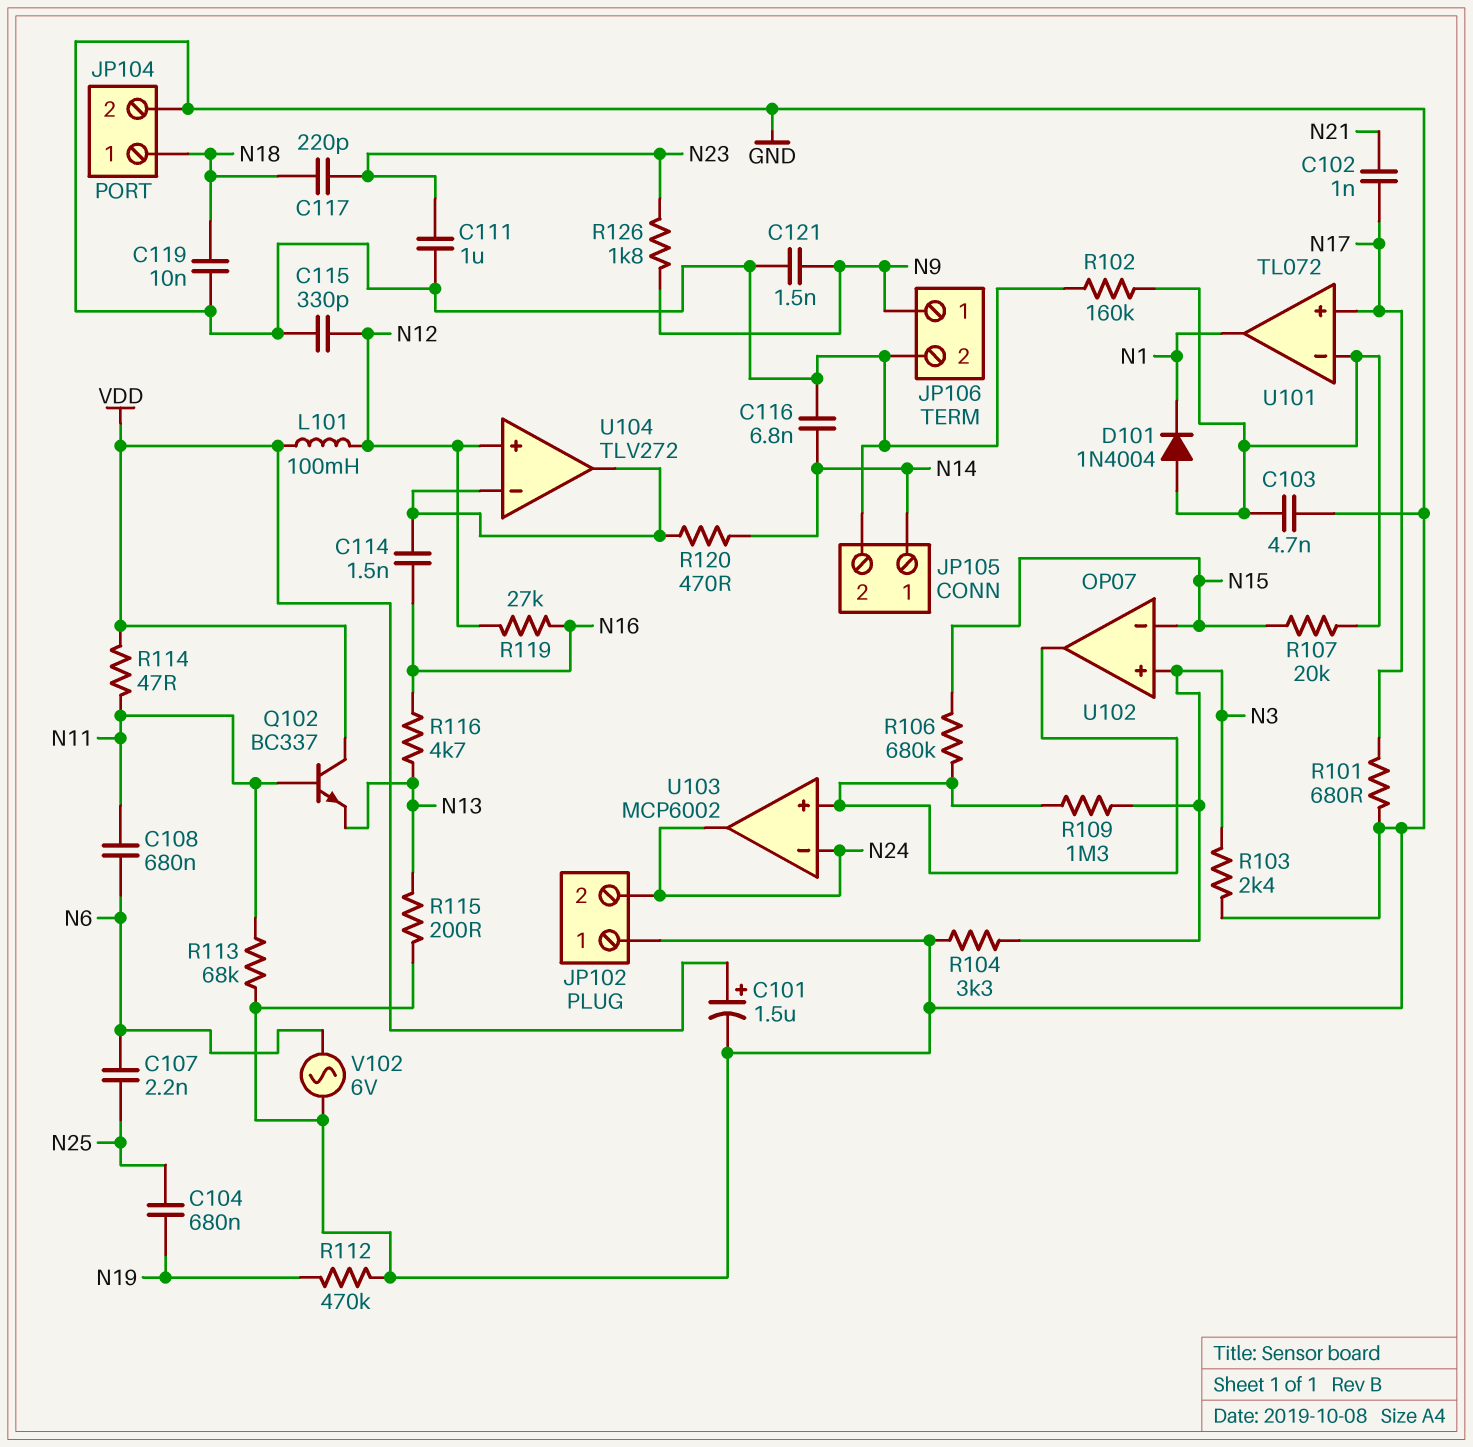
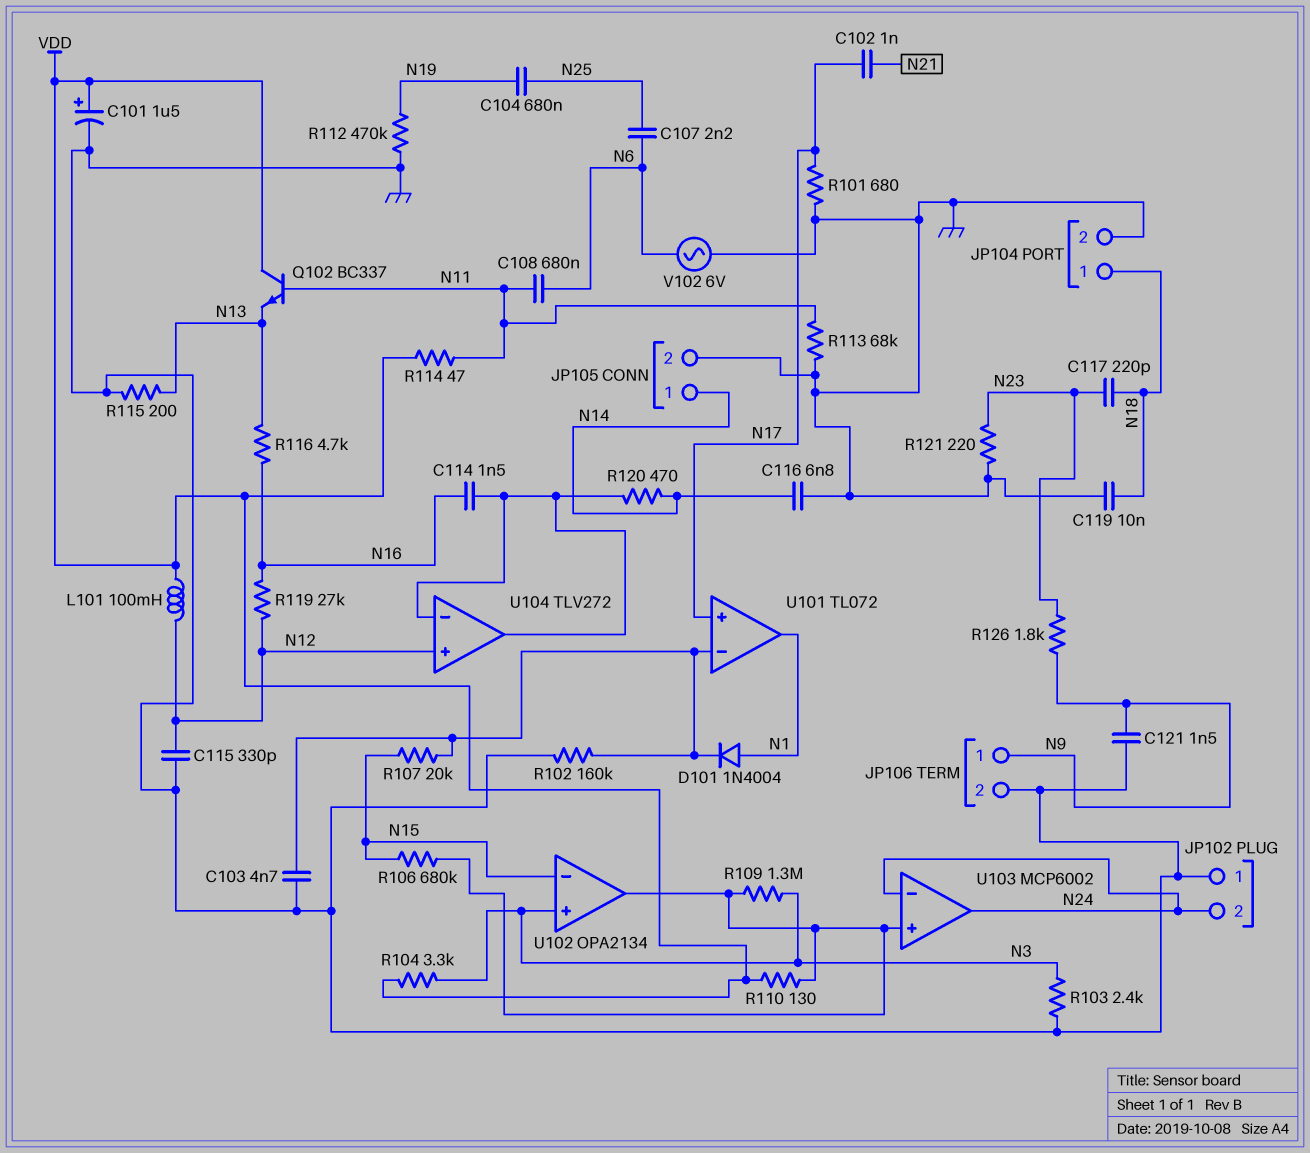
C111: 1uF (GND, N23) -> none
D101: diode 1N4004 (A U101/in-, K N1) -> diode 1N4004 (A N1, K U101/in-)
R104: 3.3k (GND, N3) -> 3.3k (N3, VDD)
R110: none -> 130 (U102/out, VDD)
R121: none -> 220 (GND, N23)
U102: OP07 -> OPA2134

